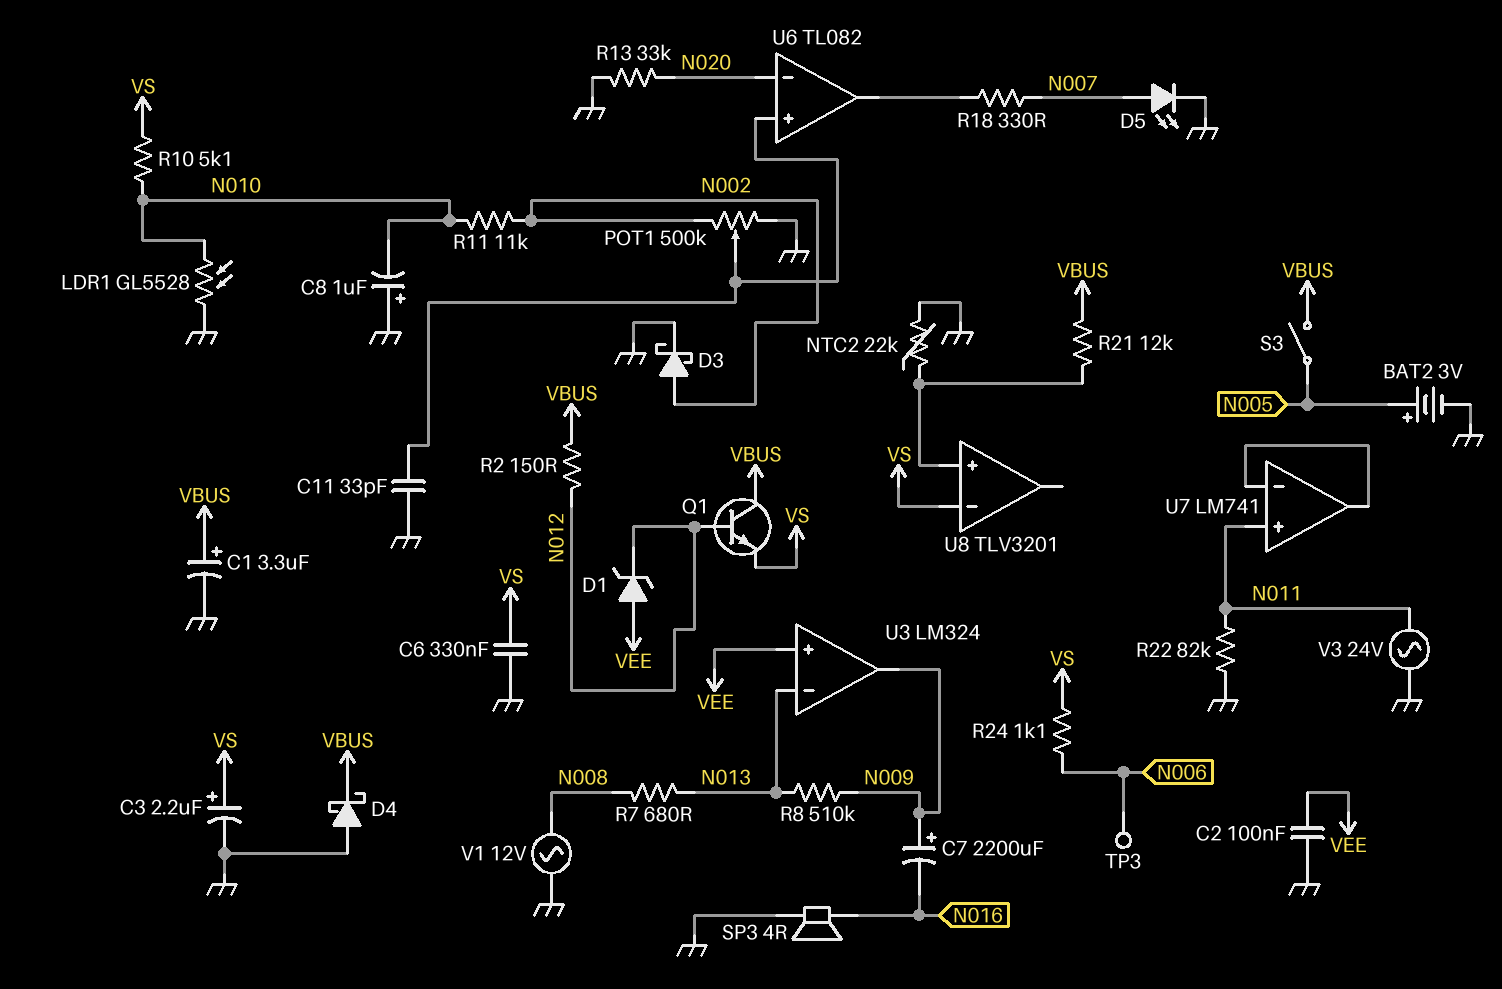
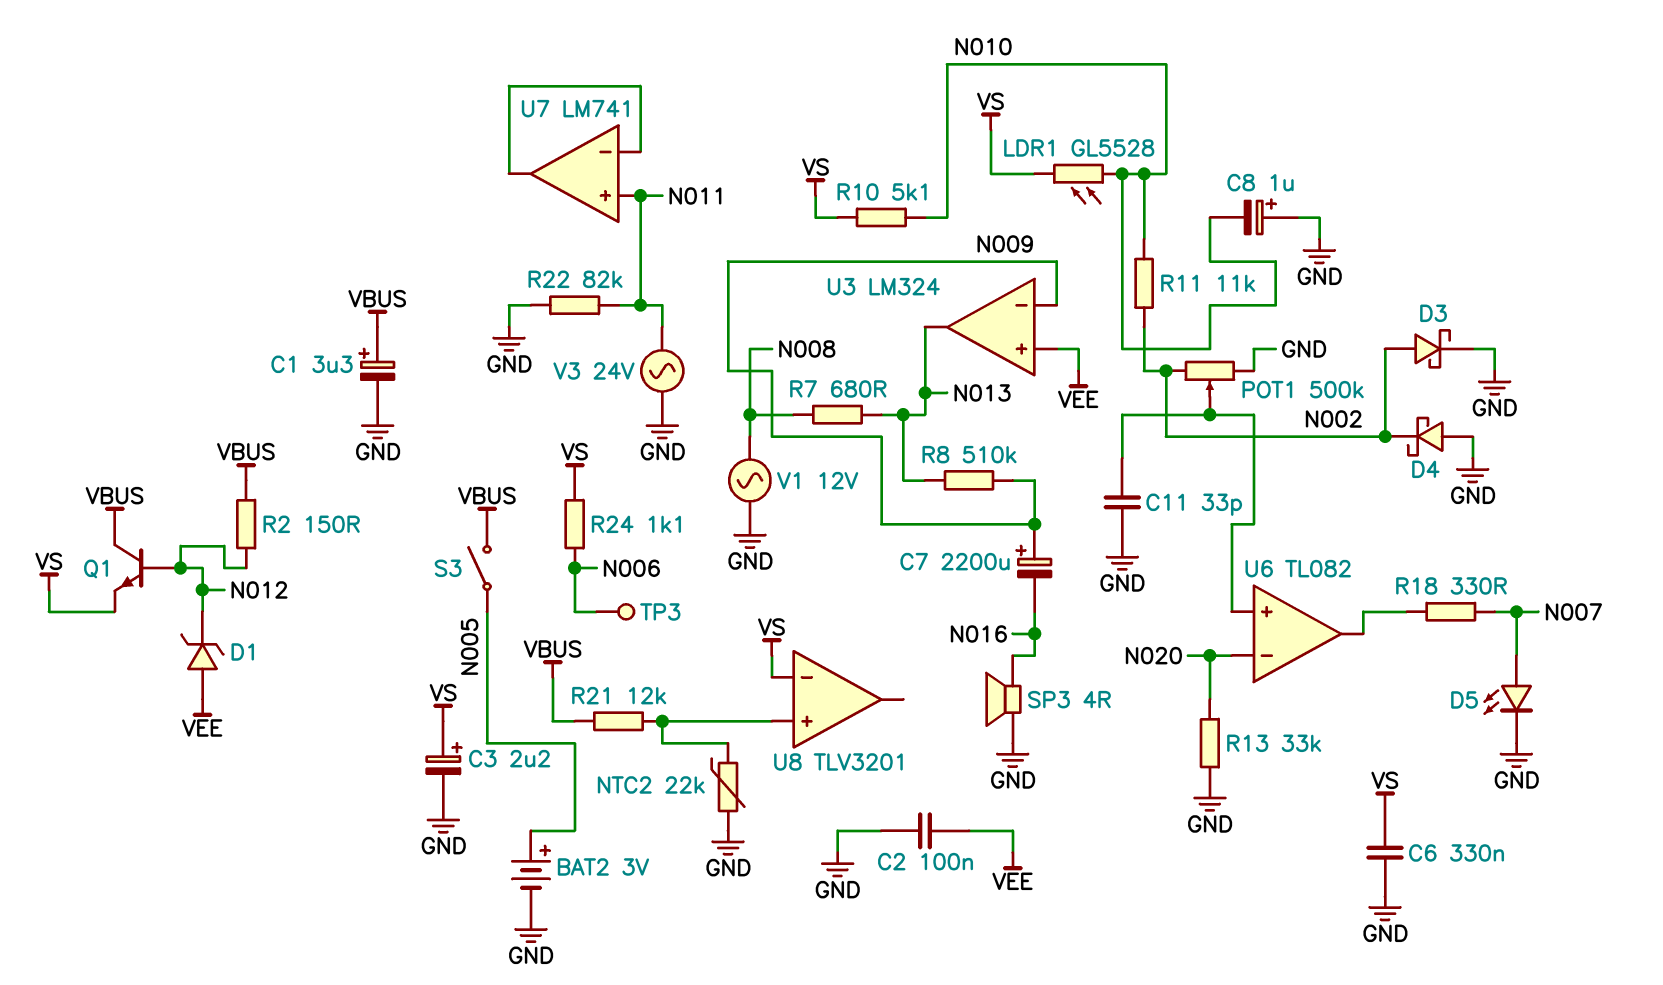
D4: schottky (A GND, K VBUS) -> schottky (A GND, K N002)
LDR1: GL5528 (GND, N010) -> GL5528 (N010, VS)
U3 pin in-: N013 -> N009
U3 pin out: N009 -> N013

